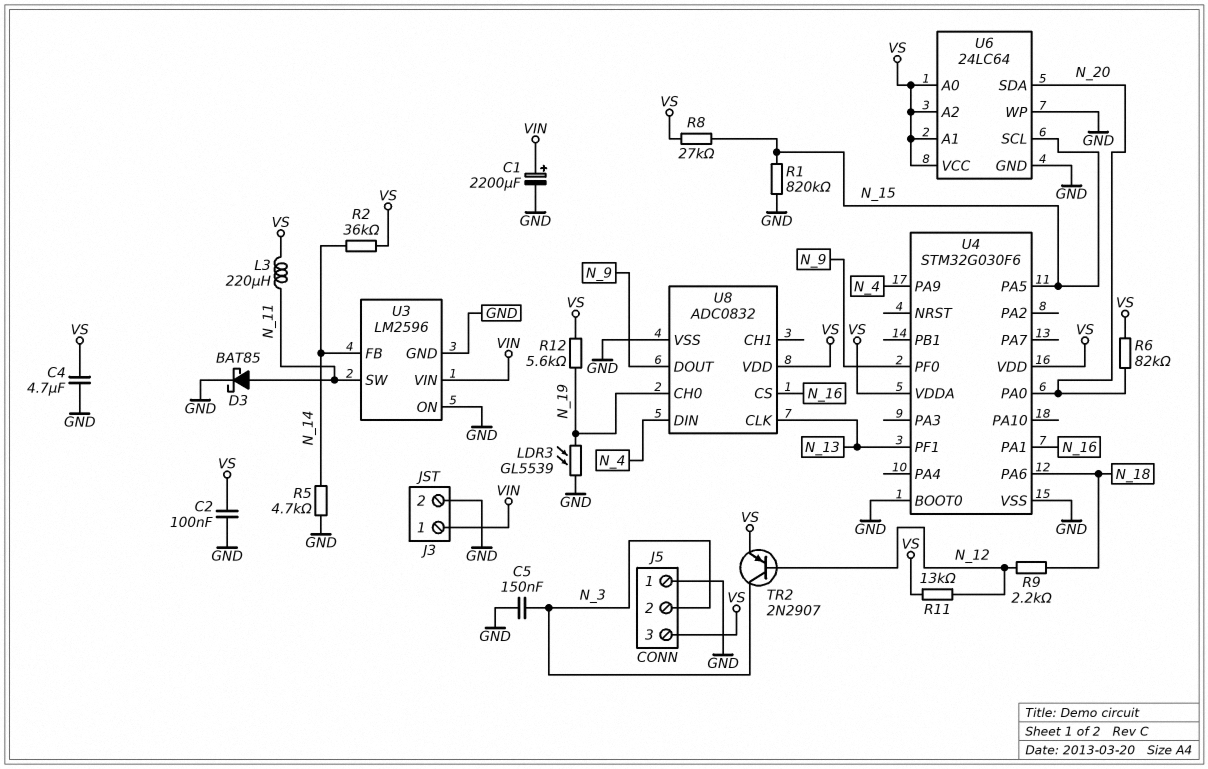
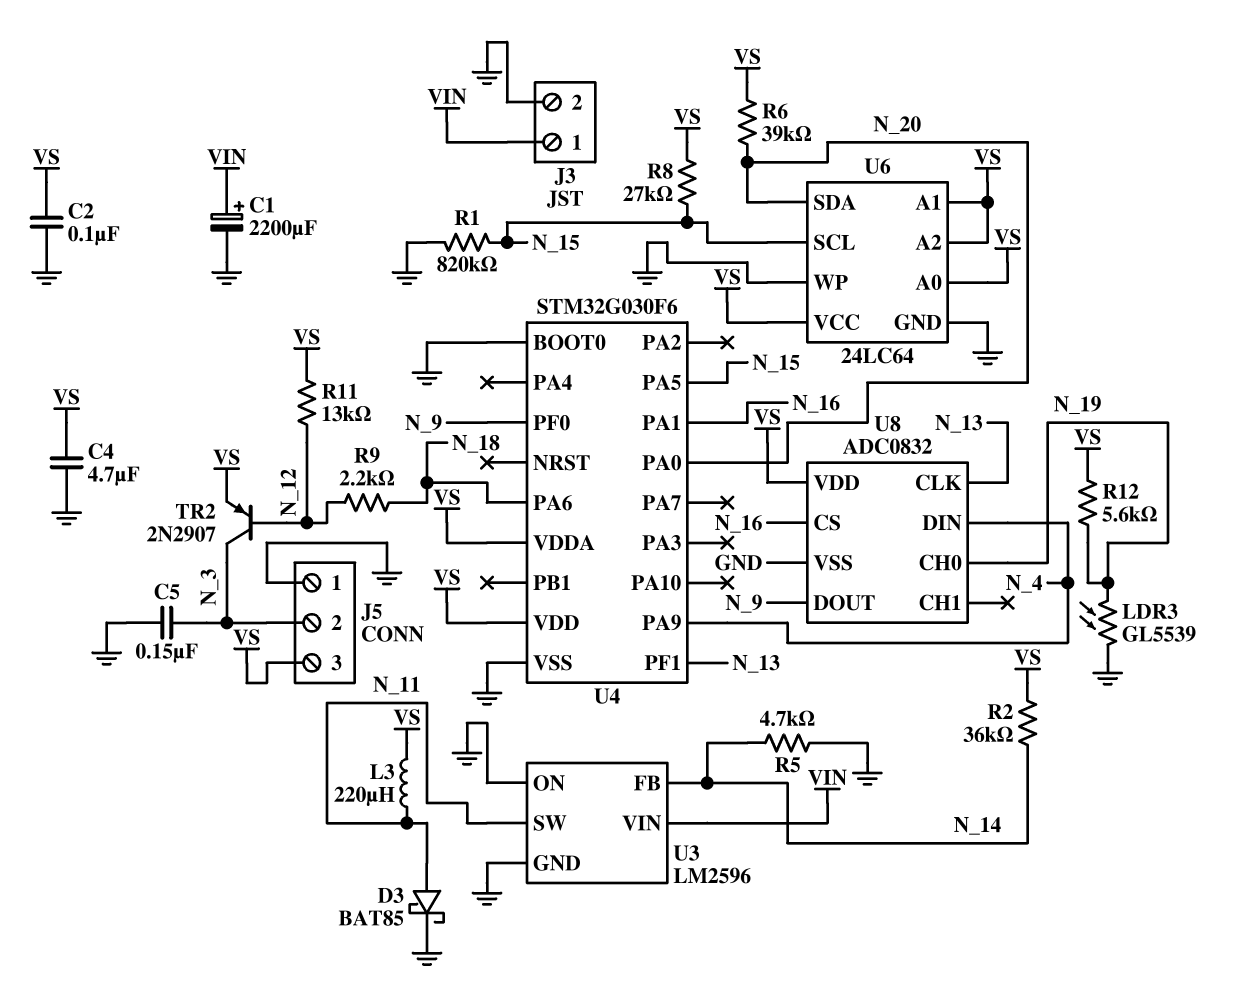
R6: 82k (N_20, VS) -> 39k (N_20, VS)

